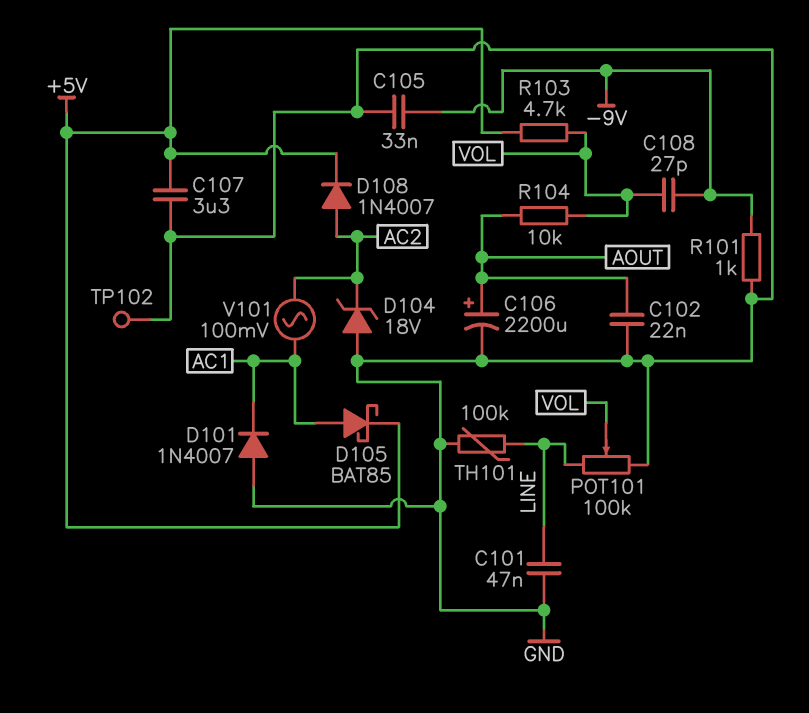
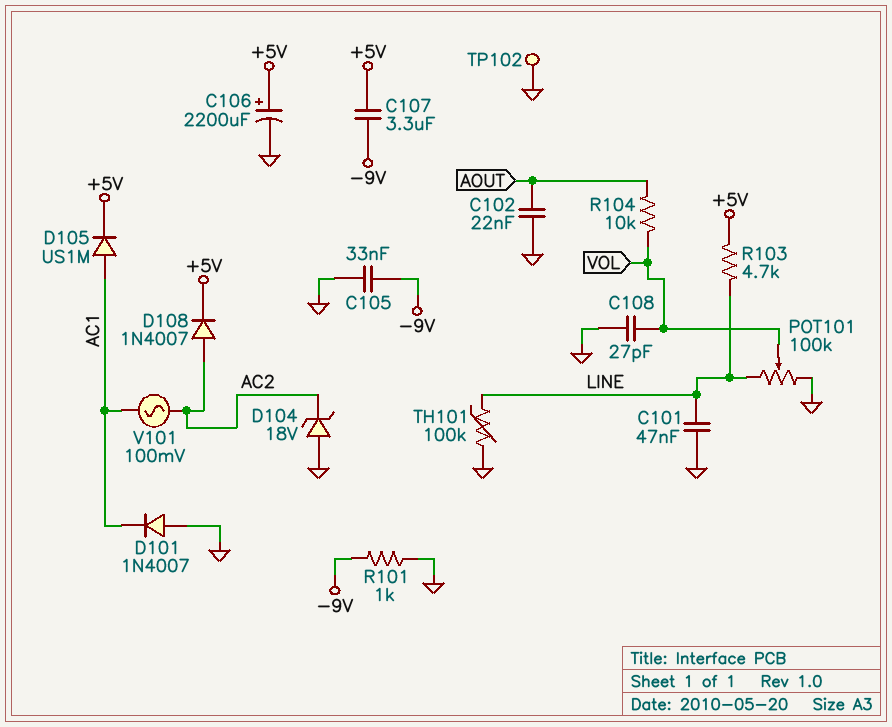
C106: 2200uF (plus AOUT, minus GND) -> 2200uF (plus +5V, minus GND)
C107: 3.3uF (+5V, GND) -> 3.3uF (+5V, -9V)
C108: 27pF (-9V, VOL) -> 27pF (GND, VOL)
D105: schottky BAT85 (A AC1, K +5V) -> diode US1M (A AC1, K +5V)
R103: 4.7k (+5V, VOL) -> 4.7k (+5V, LINE)

